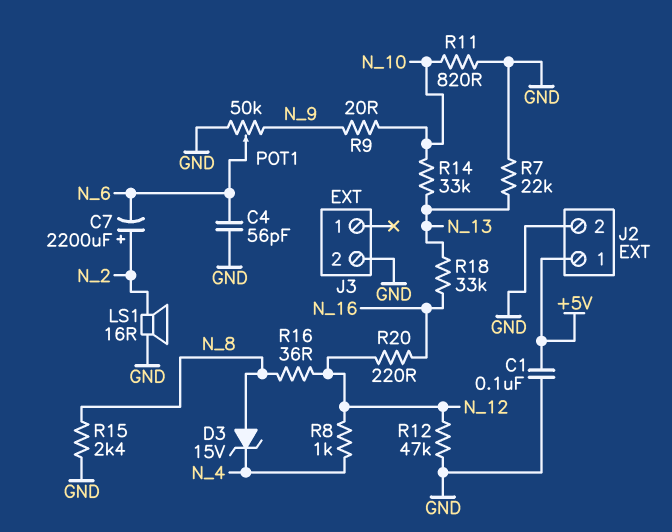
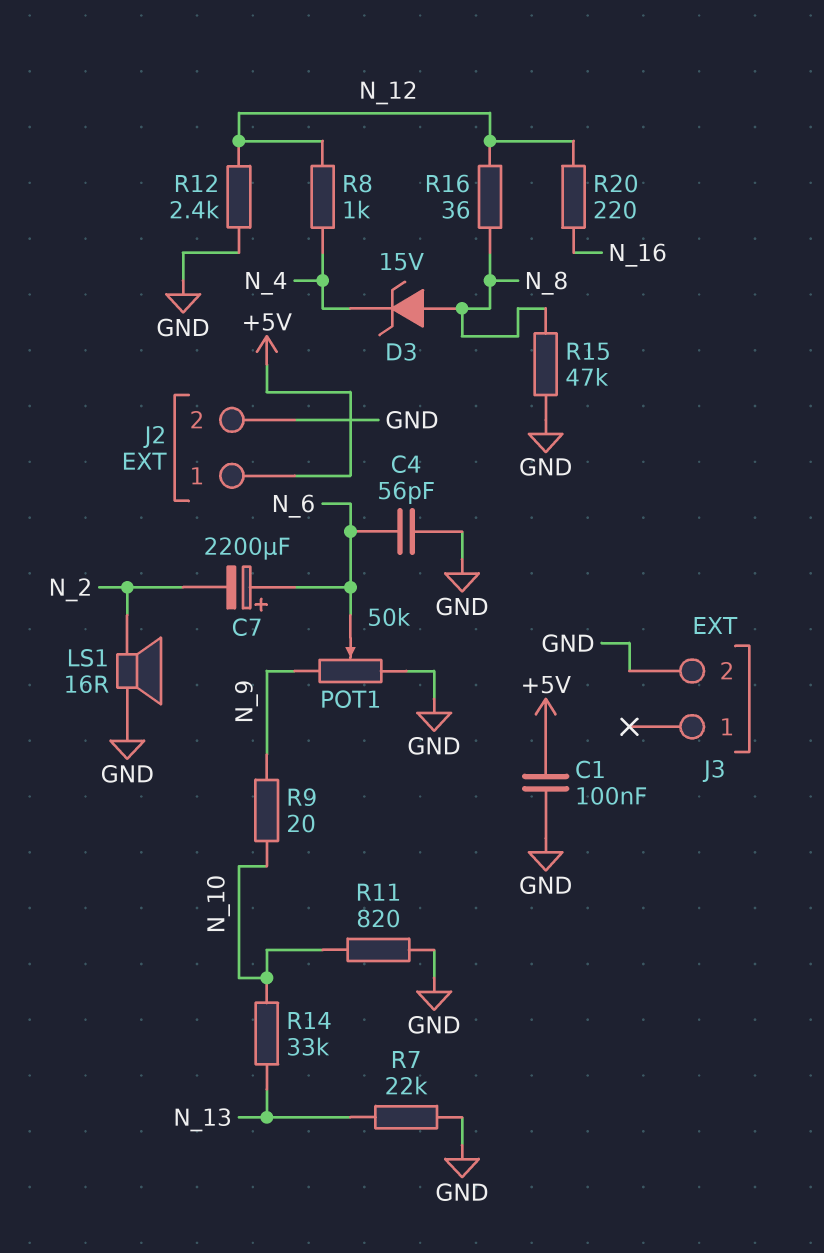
C7: 2200uF (plus N_2, minus N_6) -> 2200uF (plus N_6, minus N_2)
R12: 47k (GND, N_12) -> 2.4k (GND, N_12)
R15: 2.4k (GND, N_8) -> 47k (GND, N_8)
R18: 33k (N_13, N_16) -> none

